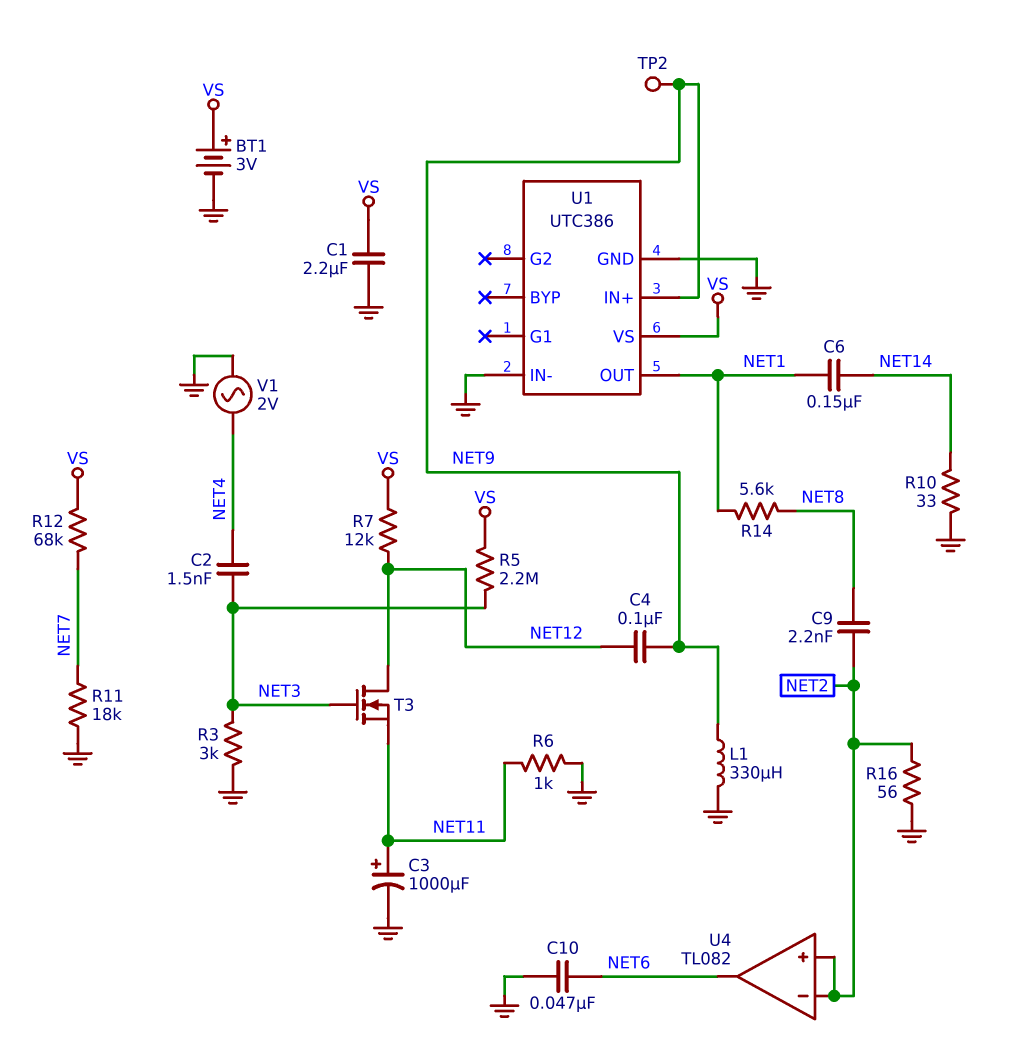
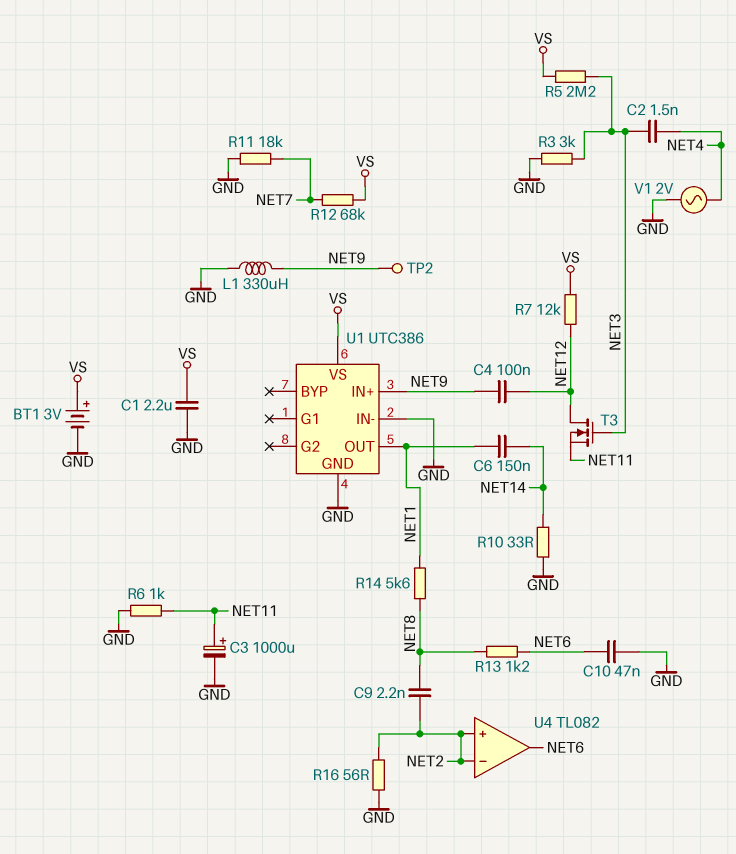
R13: none -> 1.2k (NET6, NET8)

